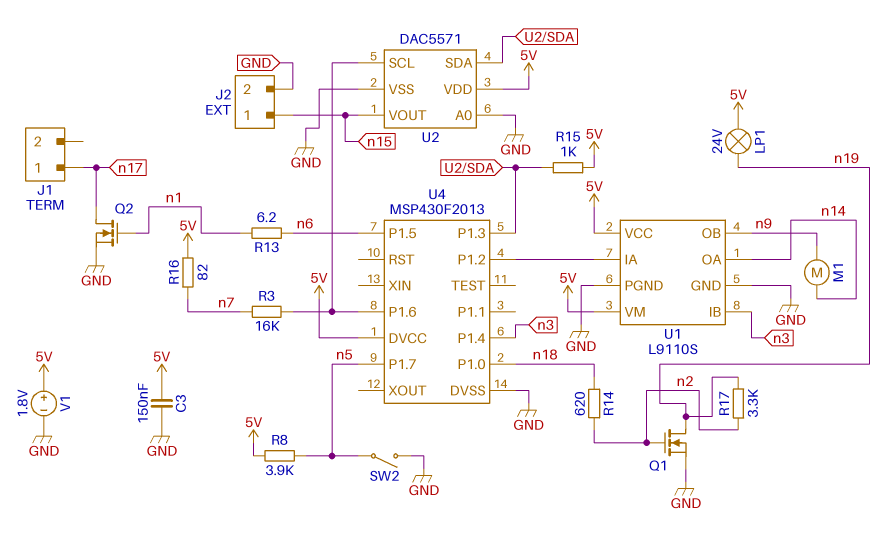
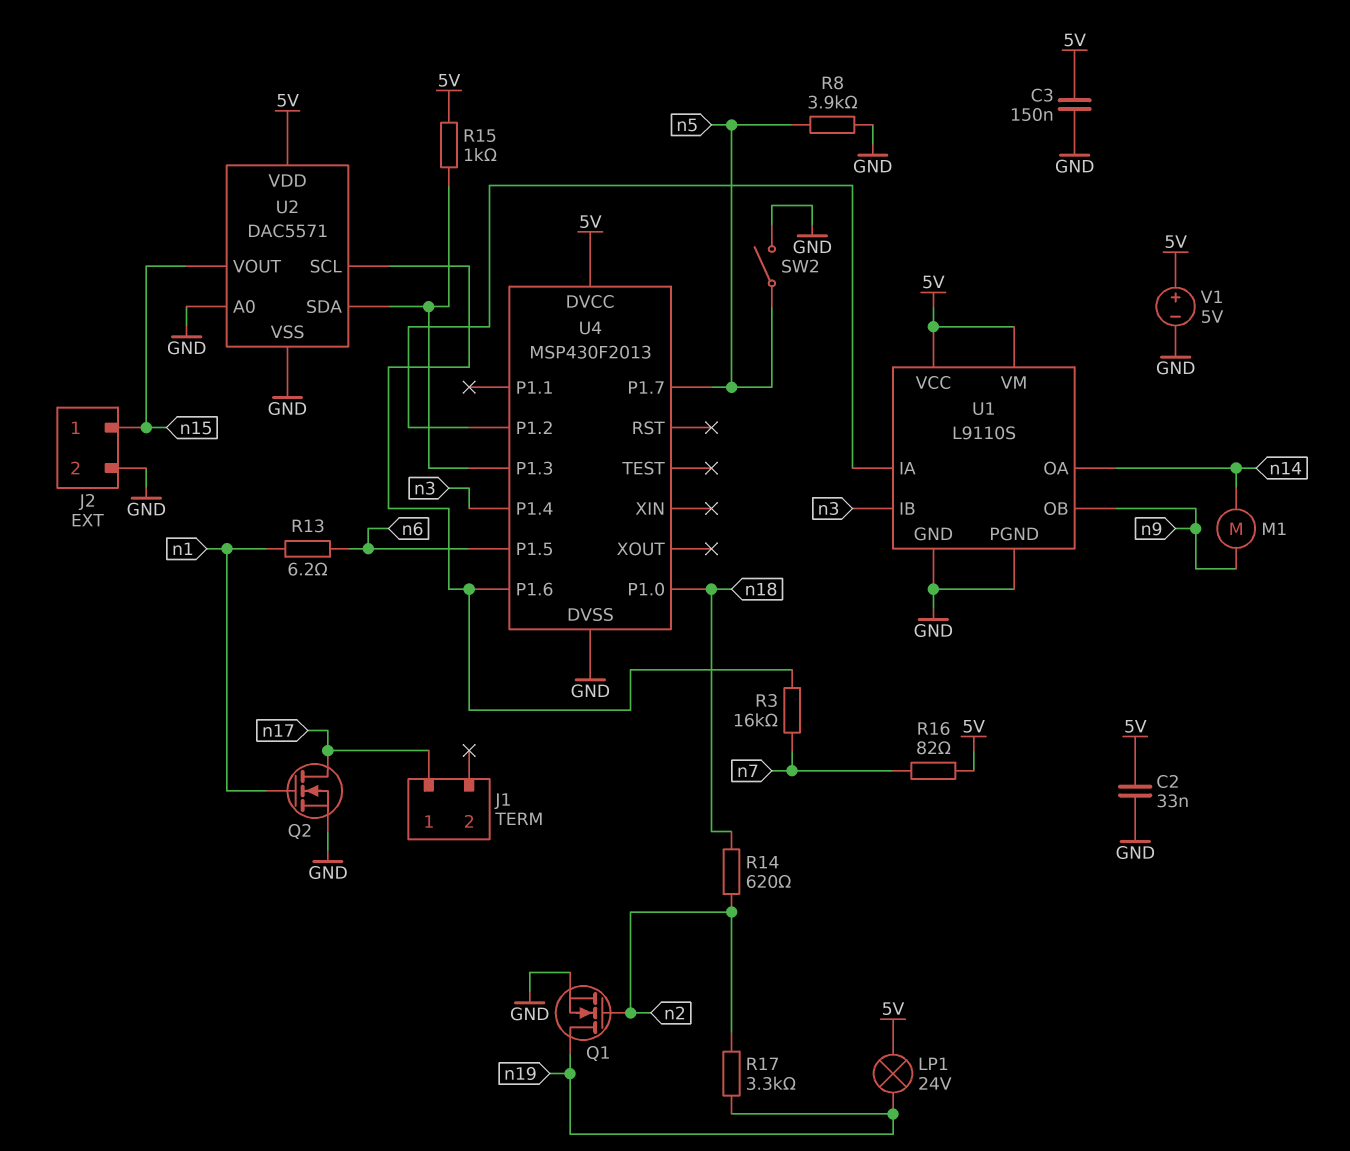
C2: none -> 33nF (5V, GND)
R8: 3.9k (5V, n5) -> 3.9k (GND, n5)
V1: 1.8V (plus 5V, minus GND) -> 5V (plus 5V, minus GND)

